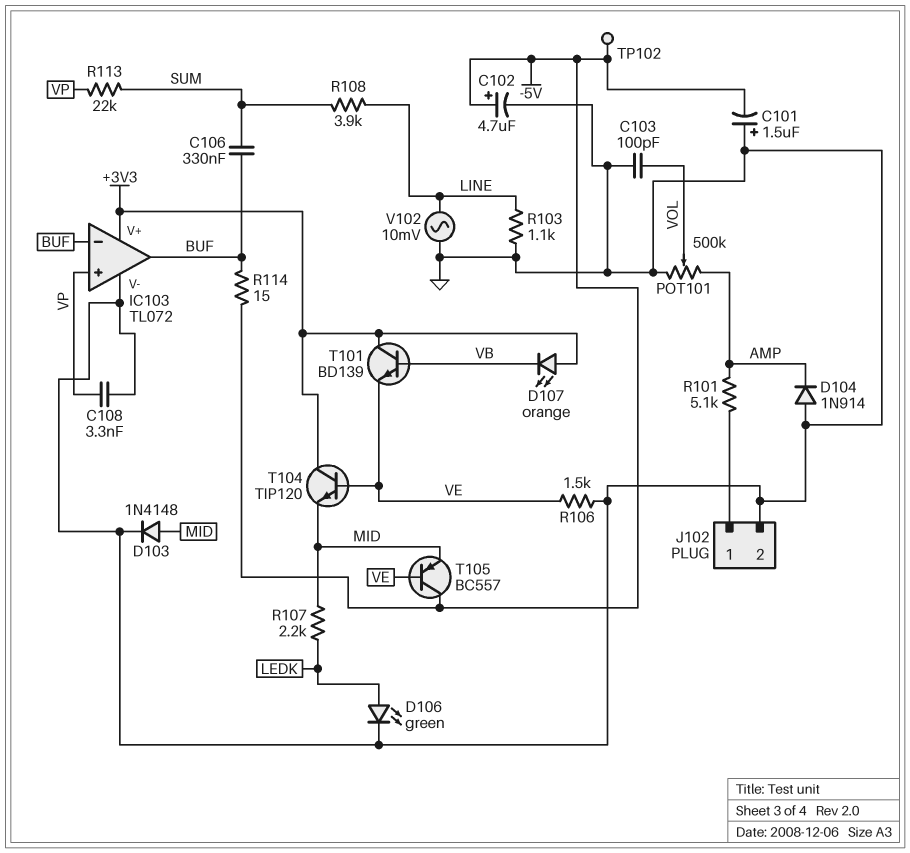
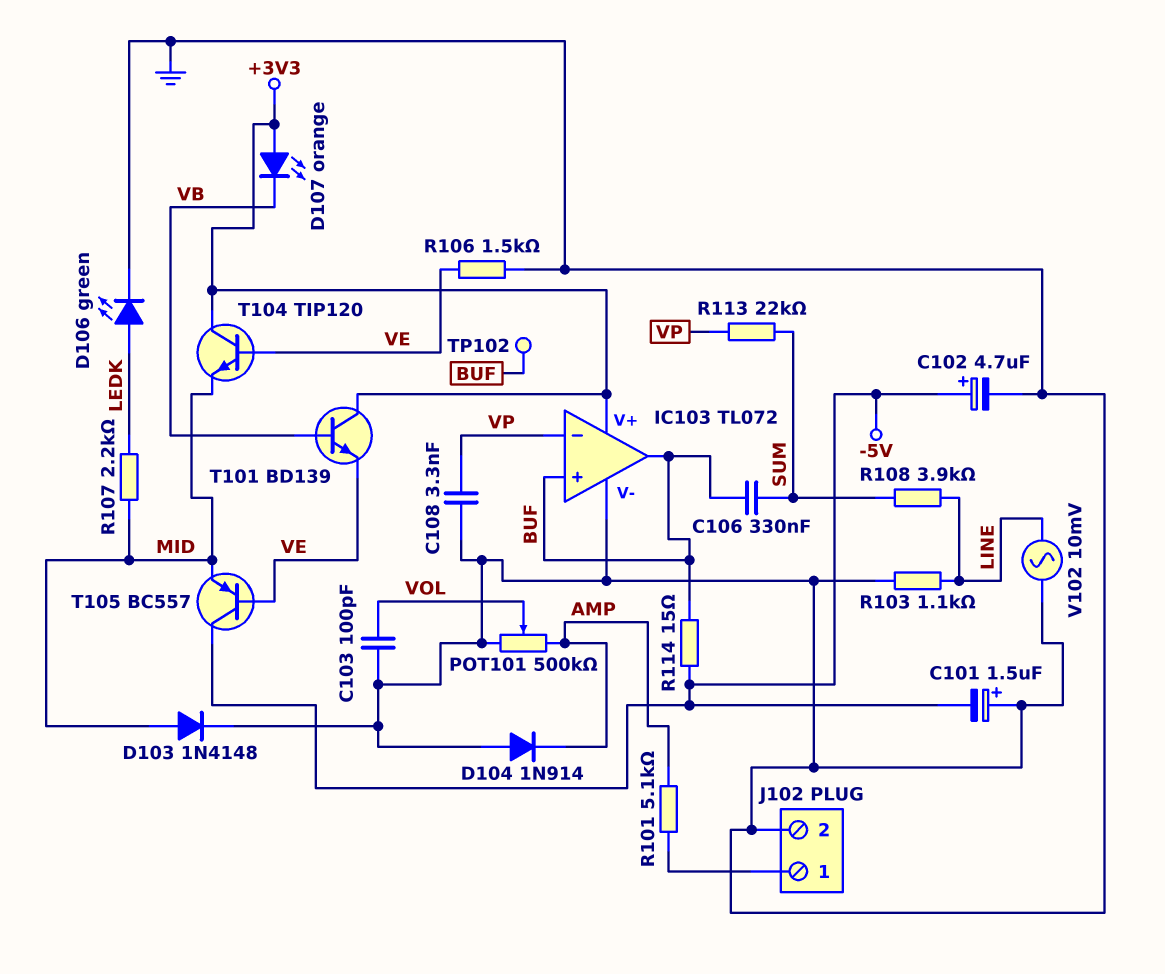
IC103 pin in+: VP -> BUF
IC103 pin in-: BUF -> VP
TP102: test point (-5V) -> test point (BUF)

